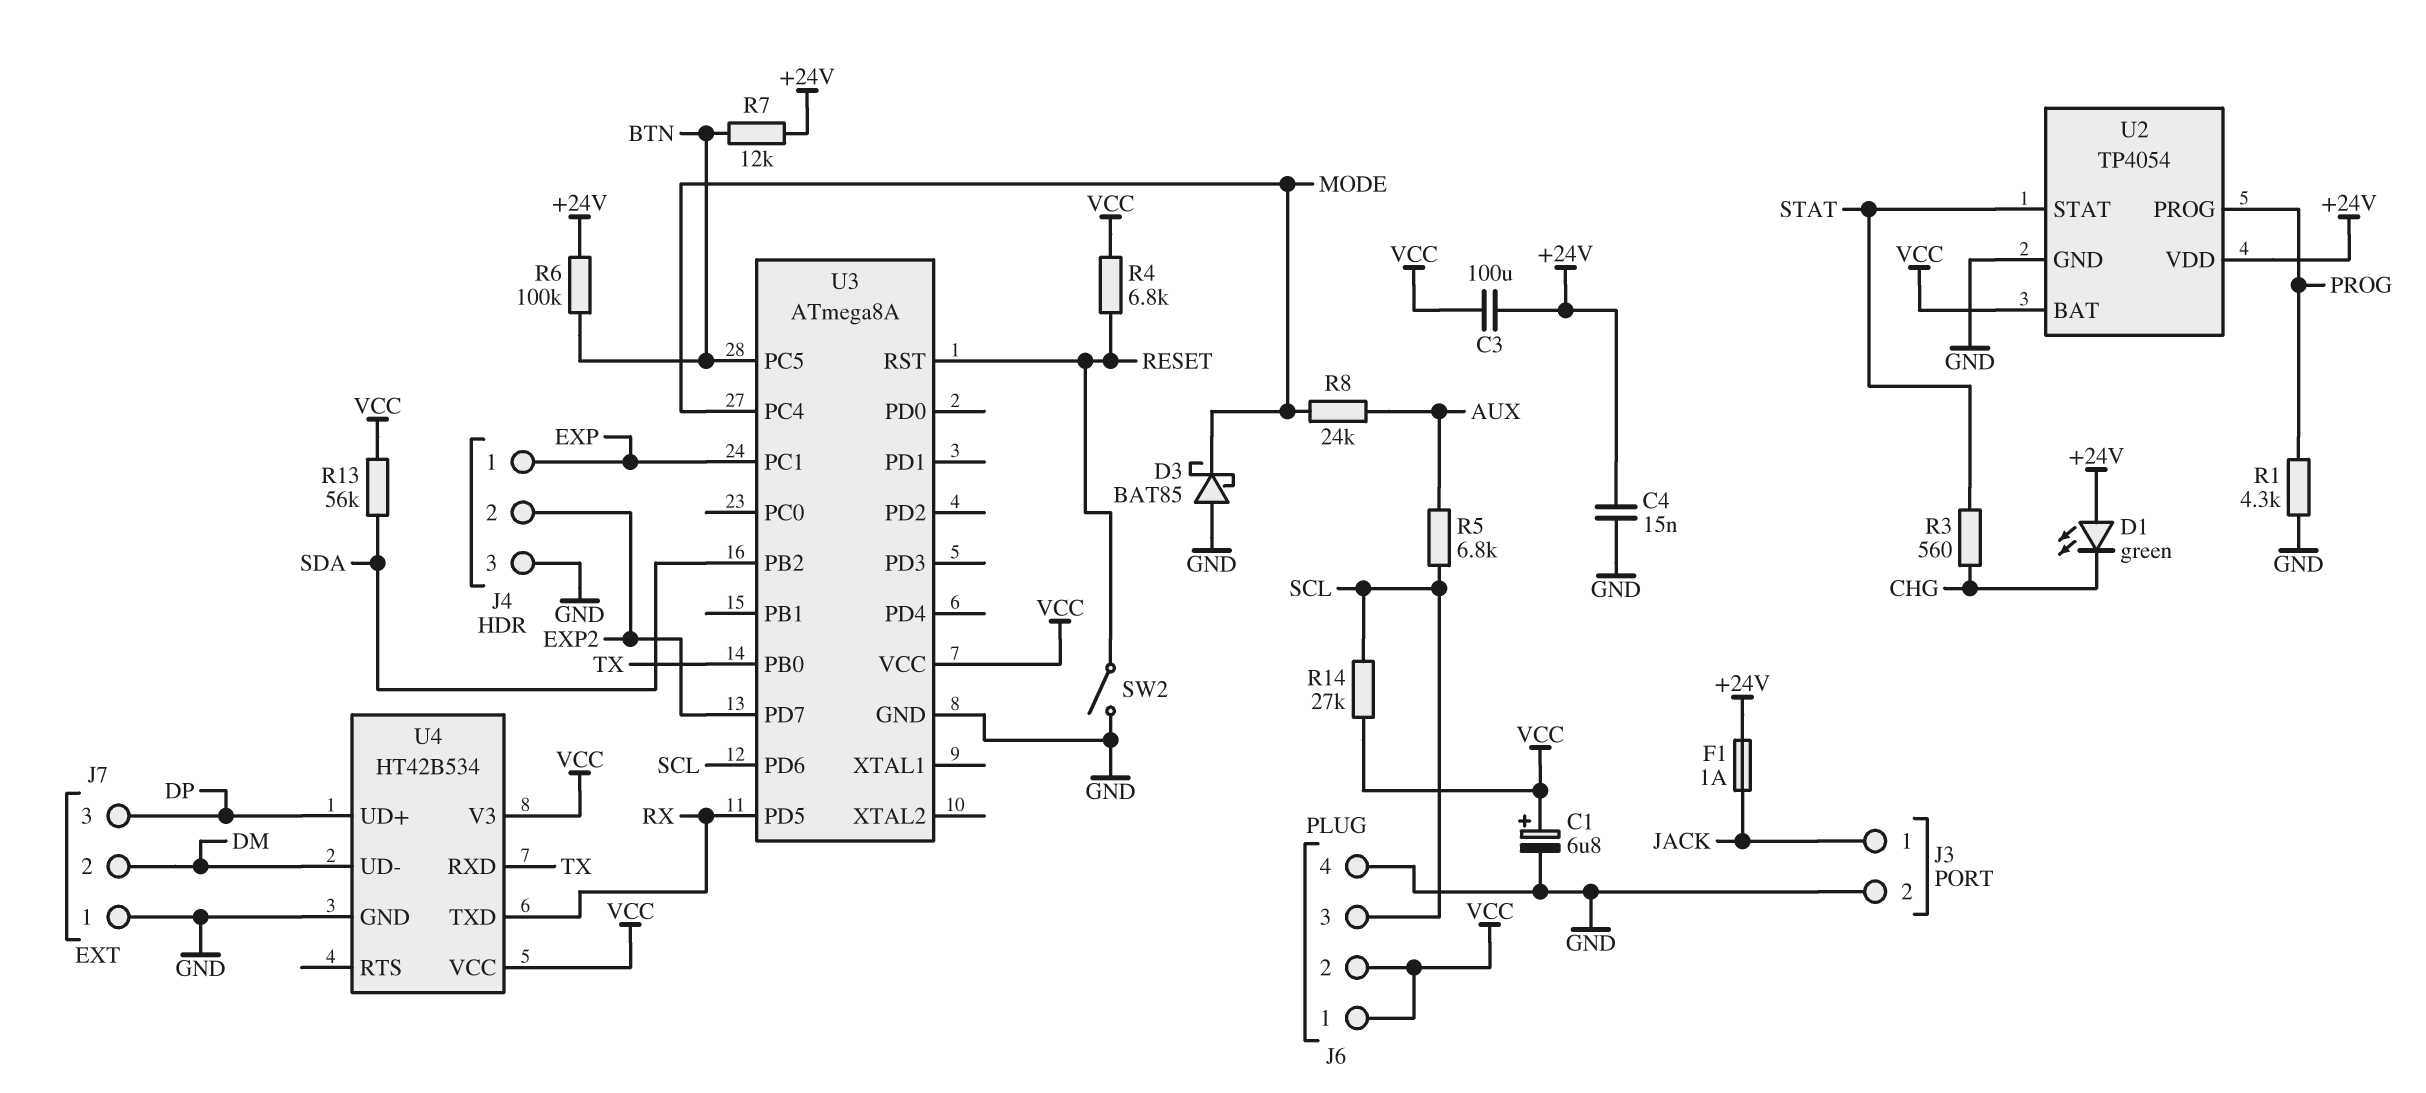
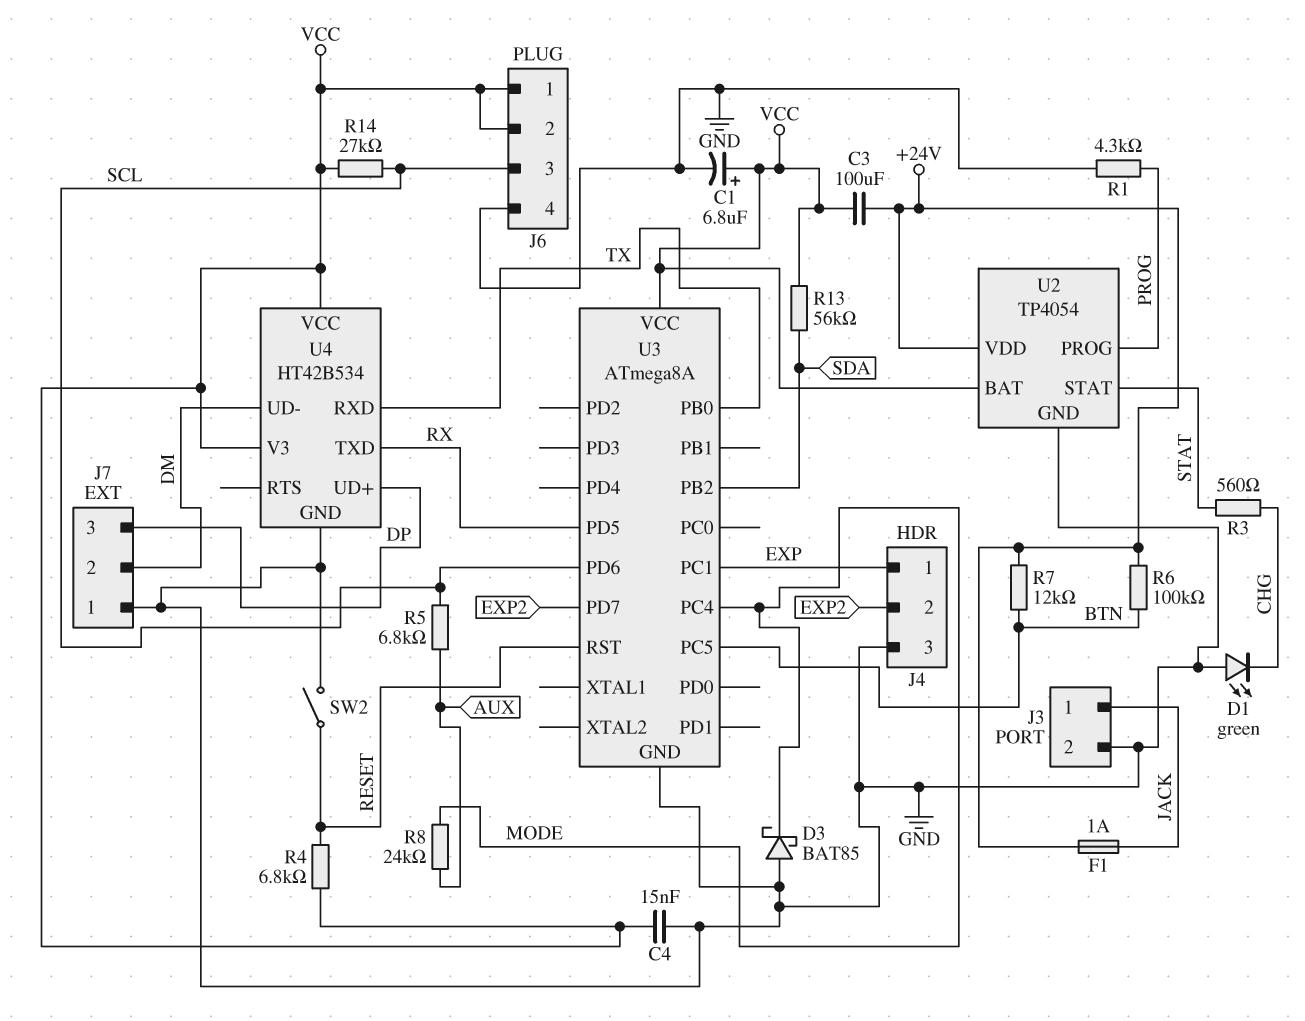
C4: 15nF (+24V, GND) -> 15nF (GND, VCC)
D1: LED green (A +24V, K CHG) -> LED green (A GND, K CHG)

